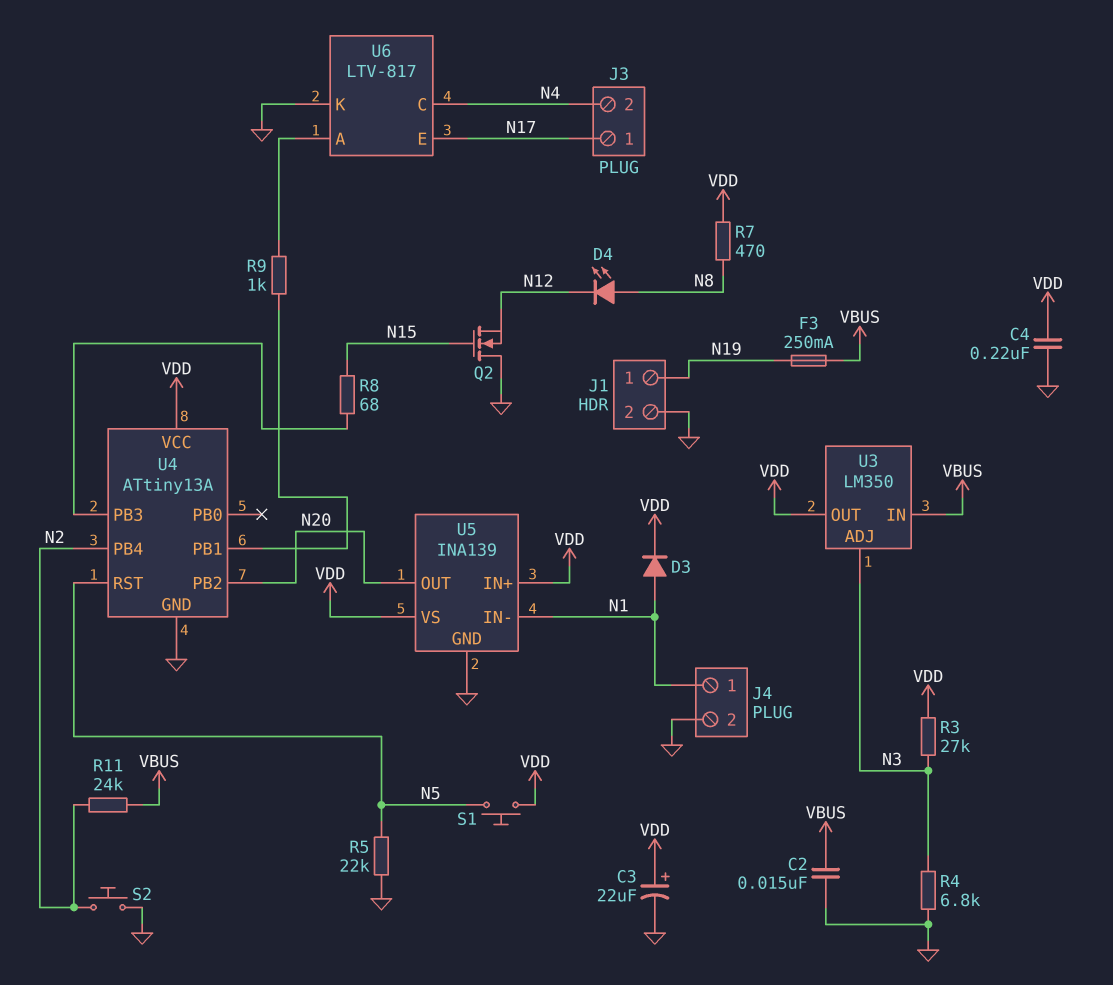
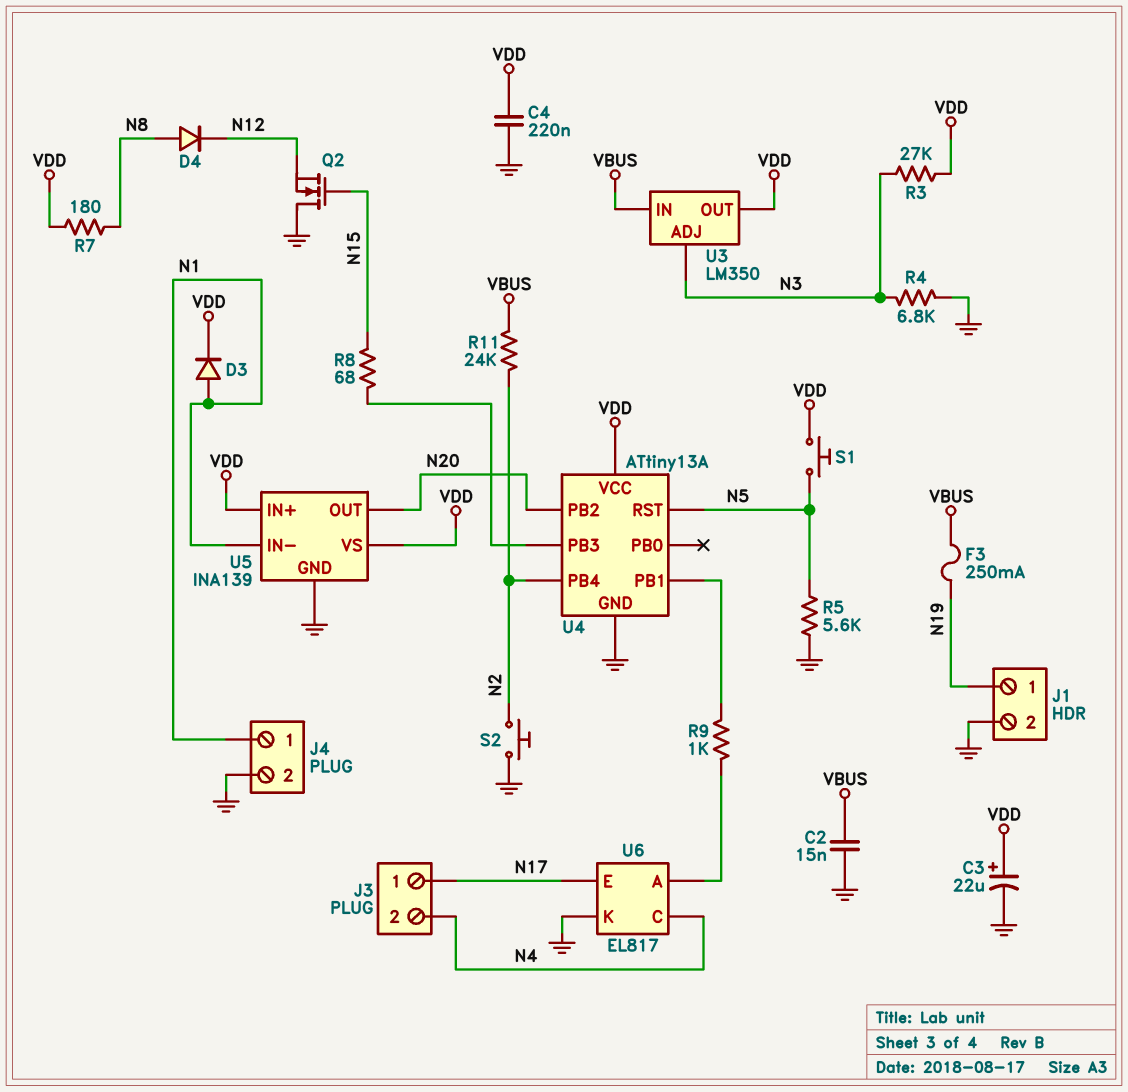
D4: LED (A N8, K N12) -> diode (A N8, K N12)
R5: 22k (GND, N5) -> 5.6k (GND, N5)
R7: 470 (N8, VDD) -> 180 (N8, VDD)
U6: LTV-817 -> EL817

